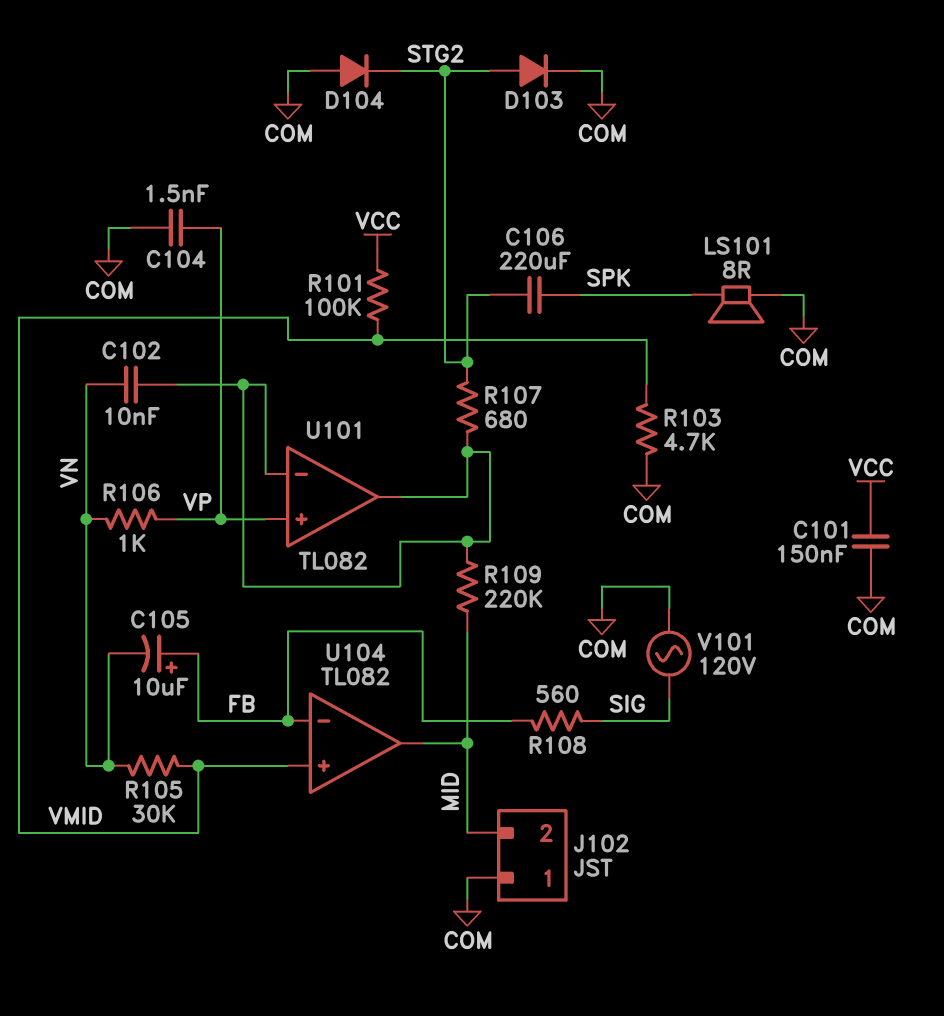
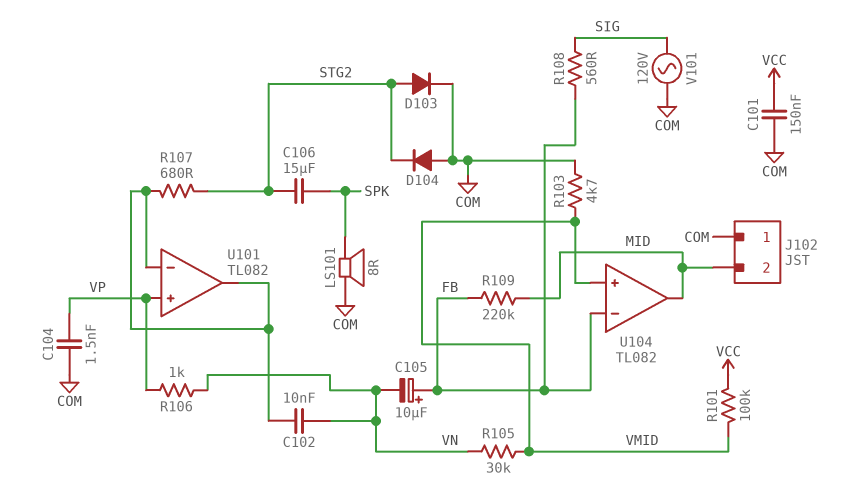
C106: 220uF (SPK, STG2) -> 15uF (SPK, STG2)
R109: 220k (MID, U101/in-) -> 220k (FB, MID)

